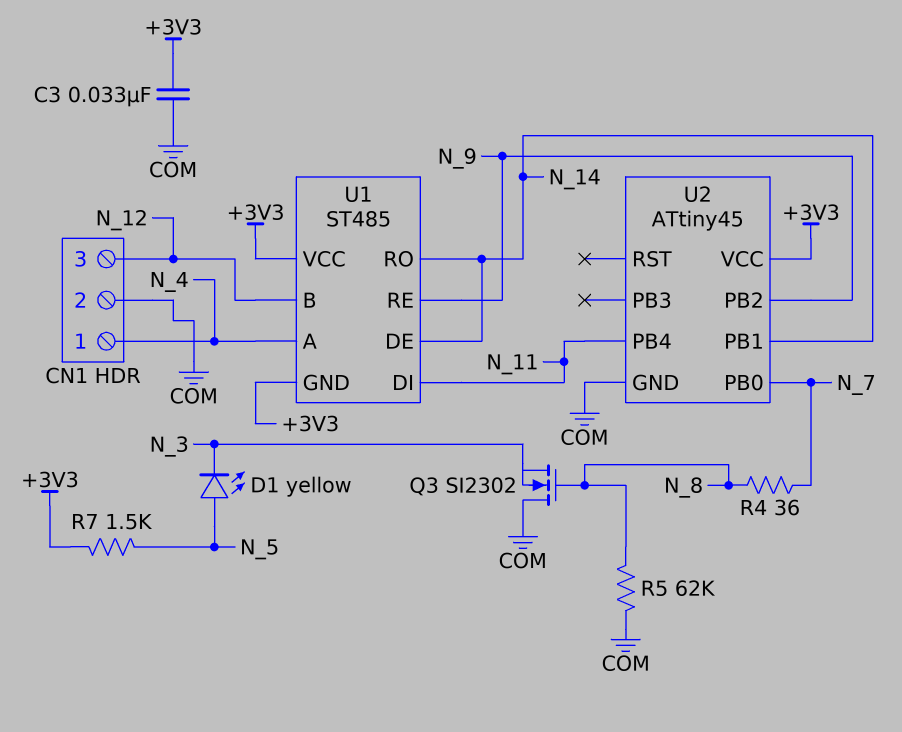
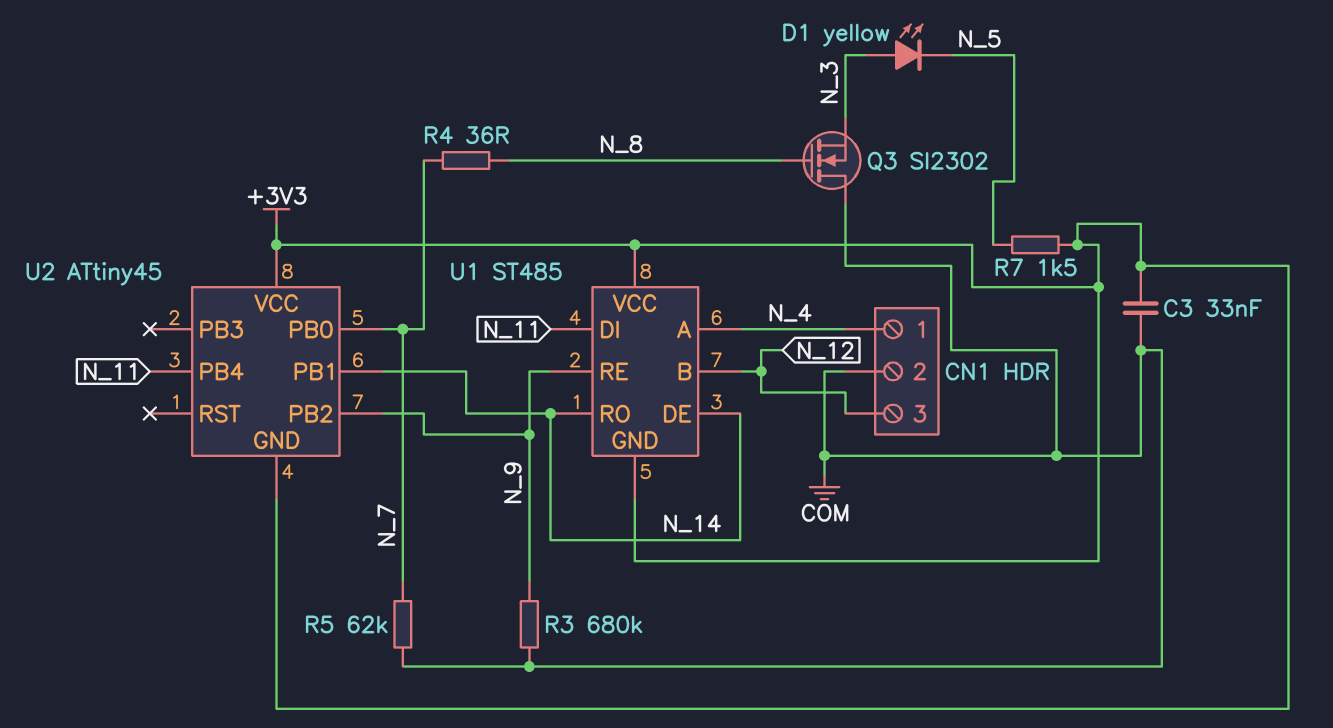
D1: LED yellow (A N_5, K N_3) -> LED yellow (A N_3, K N_5)
R3: none -> 680k (COM, N_9)
R5: 62k (COM, N_8) -> 62k (COM, N_7)
U2 pin GND: COM -> +3V3

